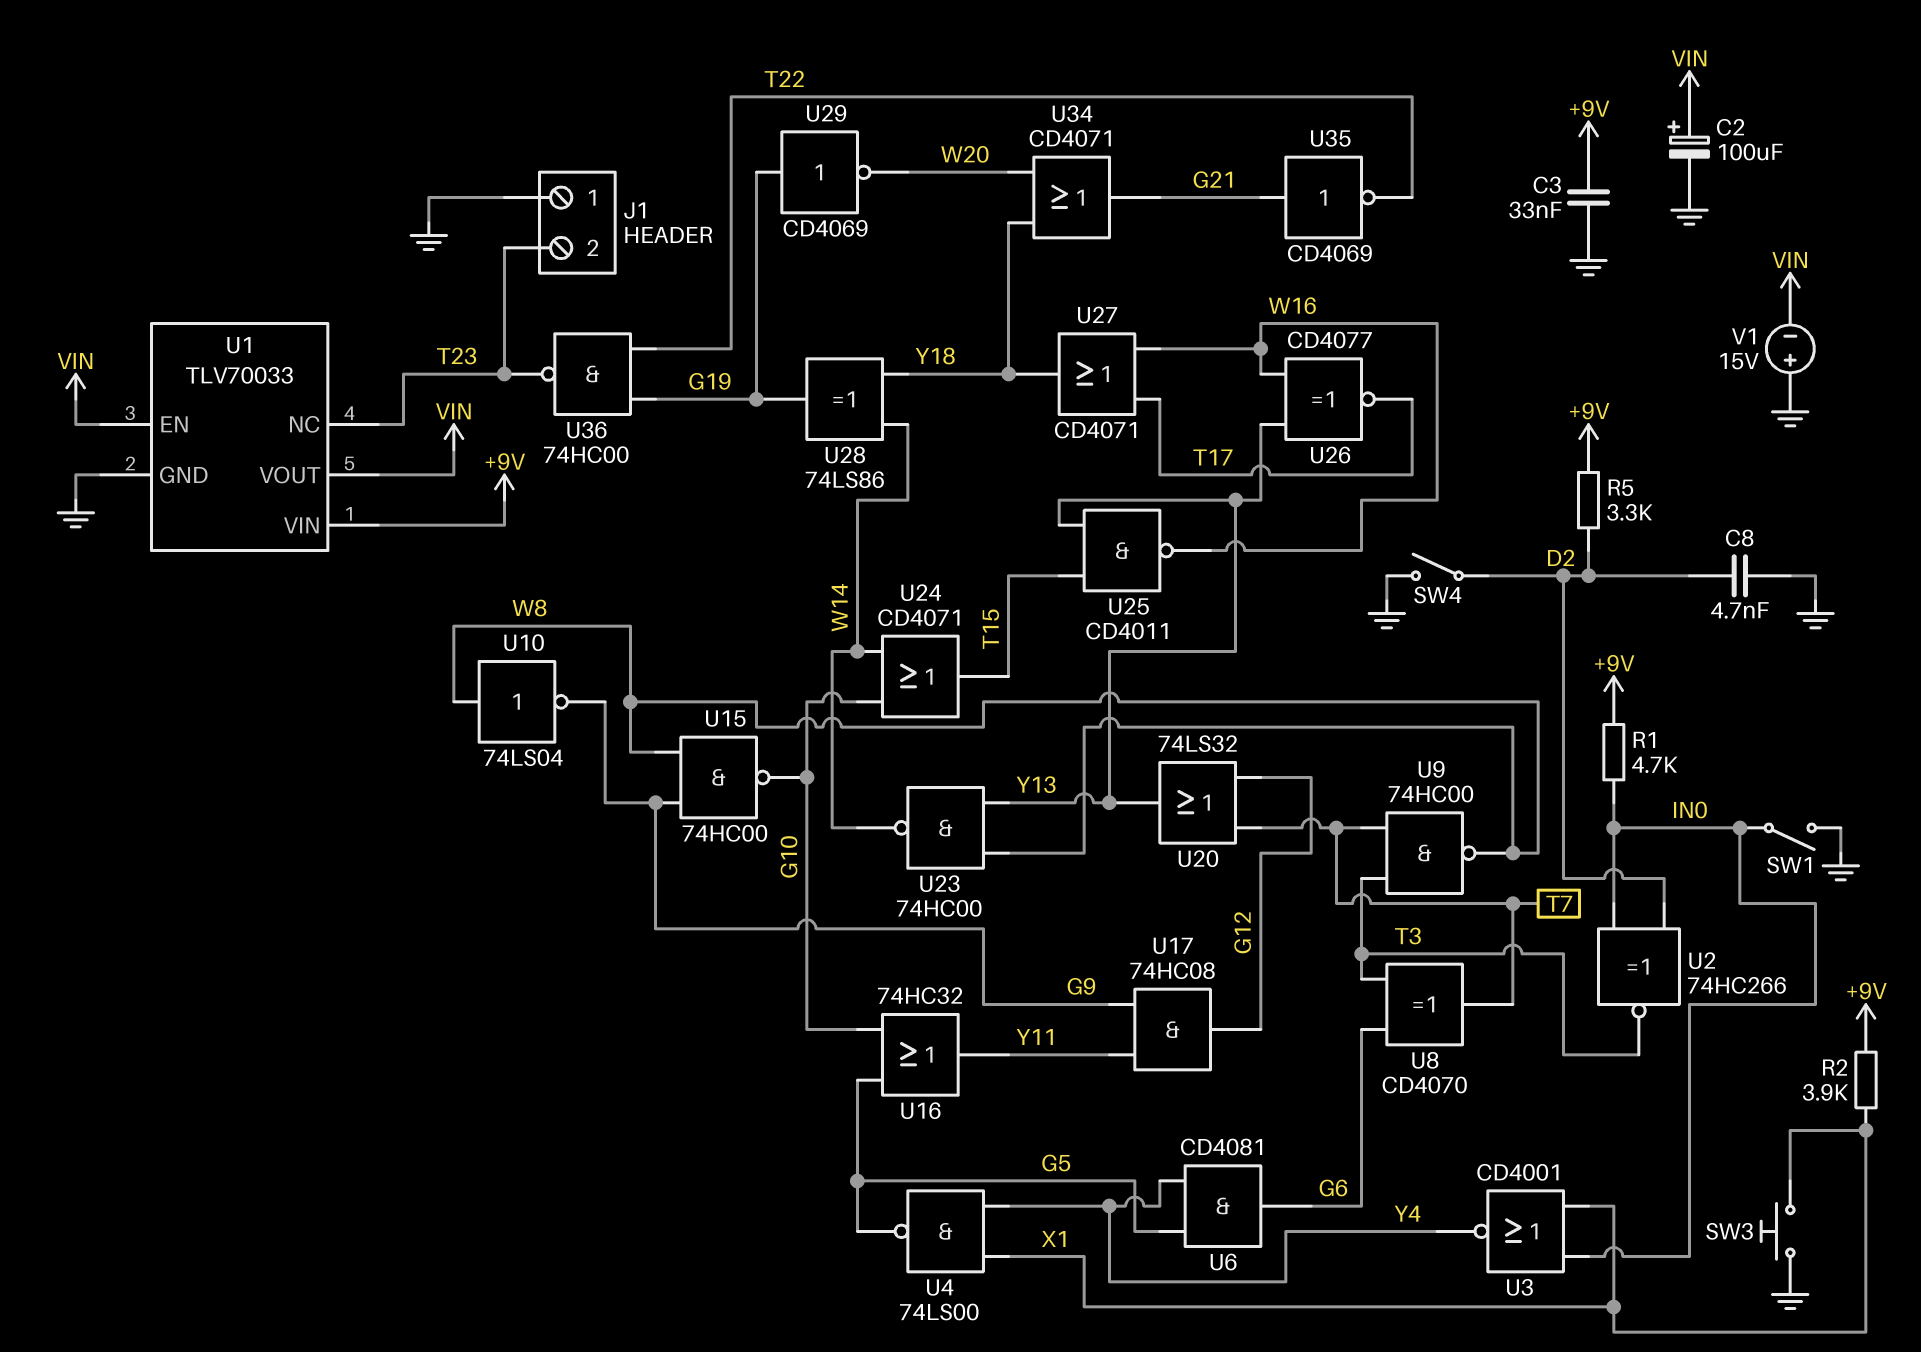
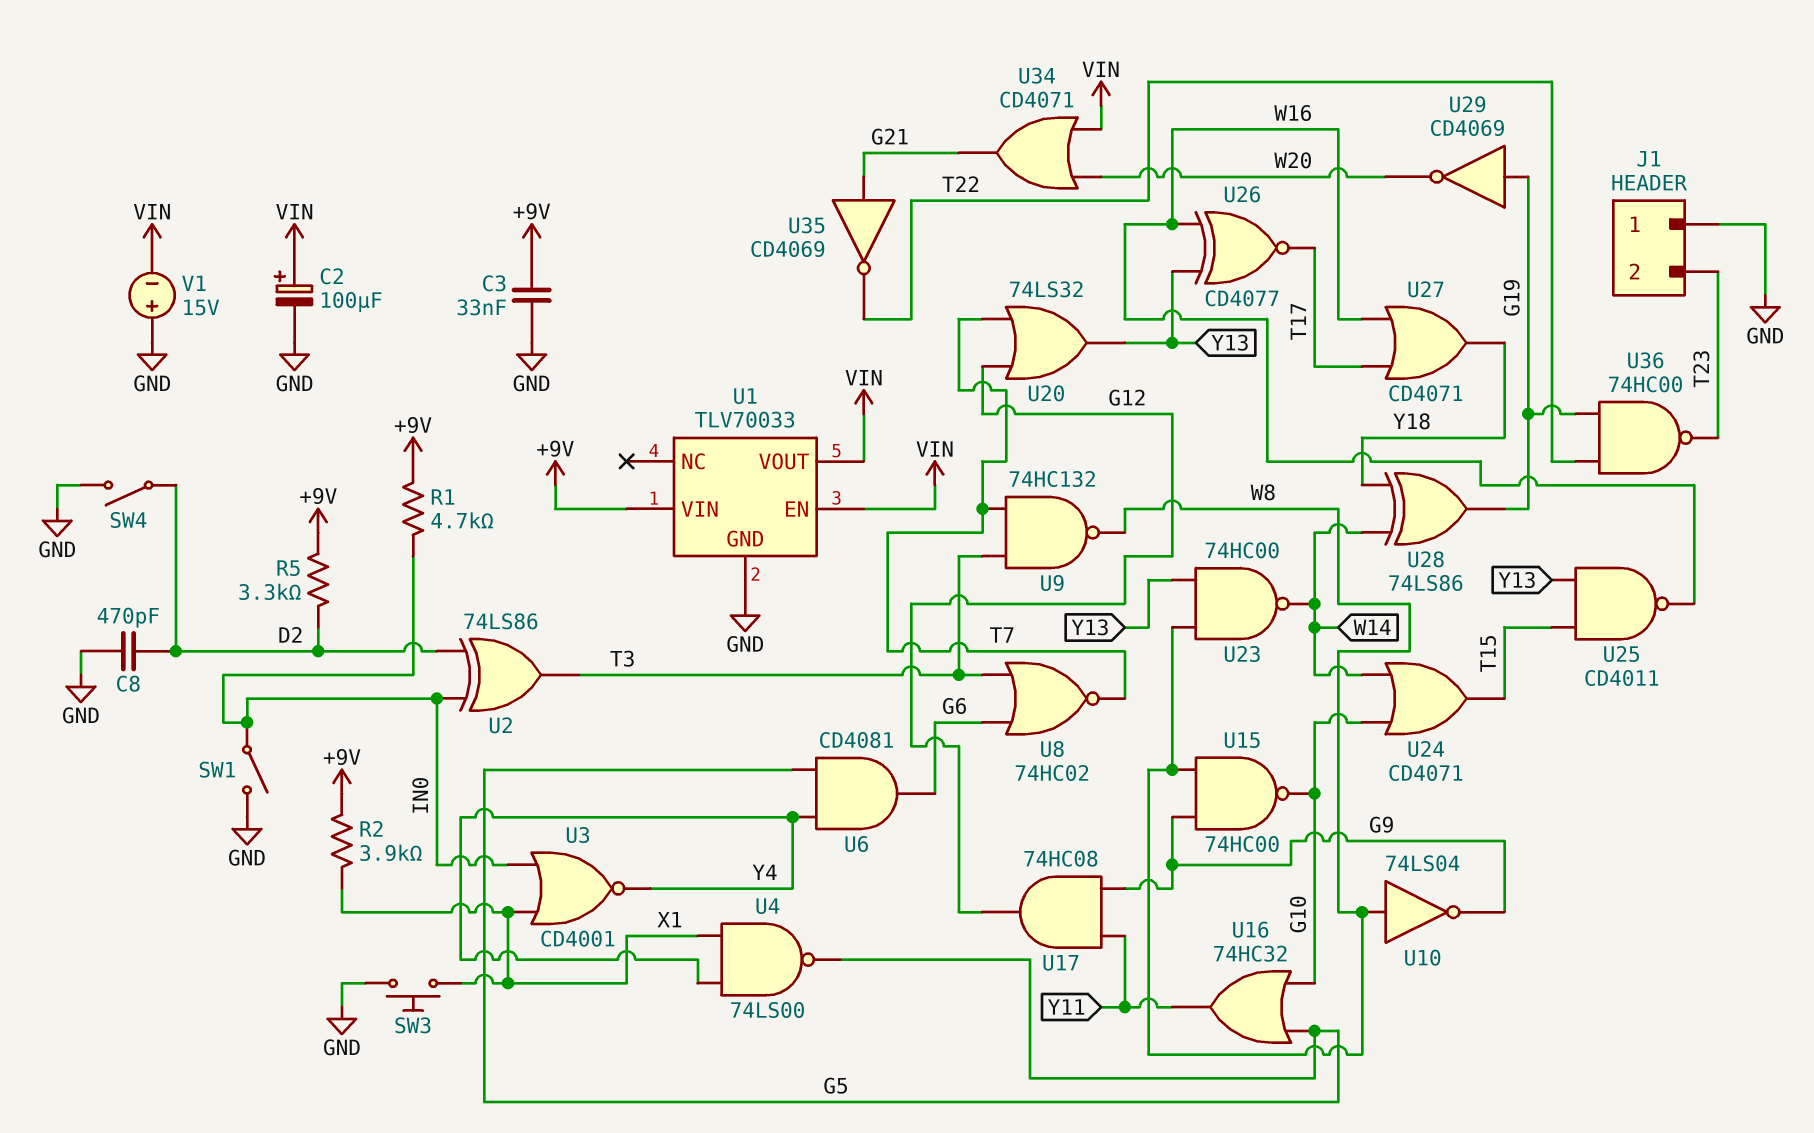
C8: 4.7nF (D2, GND) -> 470pF (D2, GND)
U1 pin NC: T23 -> none
U2: XNOR 74HC266 (in D2, in IN0, out T3) -> XOR 74LS86 (in D2, in IN0, out T3)
U8: XOR CD4070 (in G6, in T3, out T7) -> NOR 74HC02 (in G6, in T3, out T7)
U9: NAND 74HC00 (in T3, in T7, out W8) -> NAND 74HC132 (in T3, in T7, out W8)
U34: OR CD4071 (in W20, in Y18, out G21) -> OR CD4071 (in VIN, in W20, out G21)

